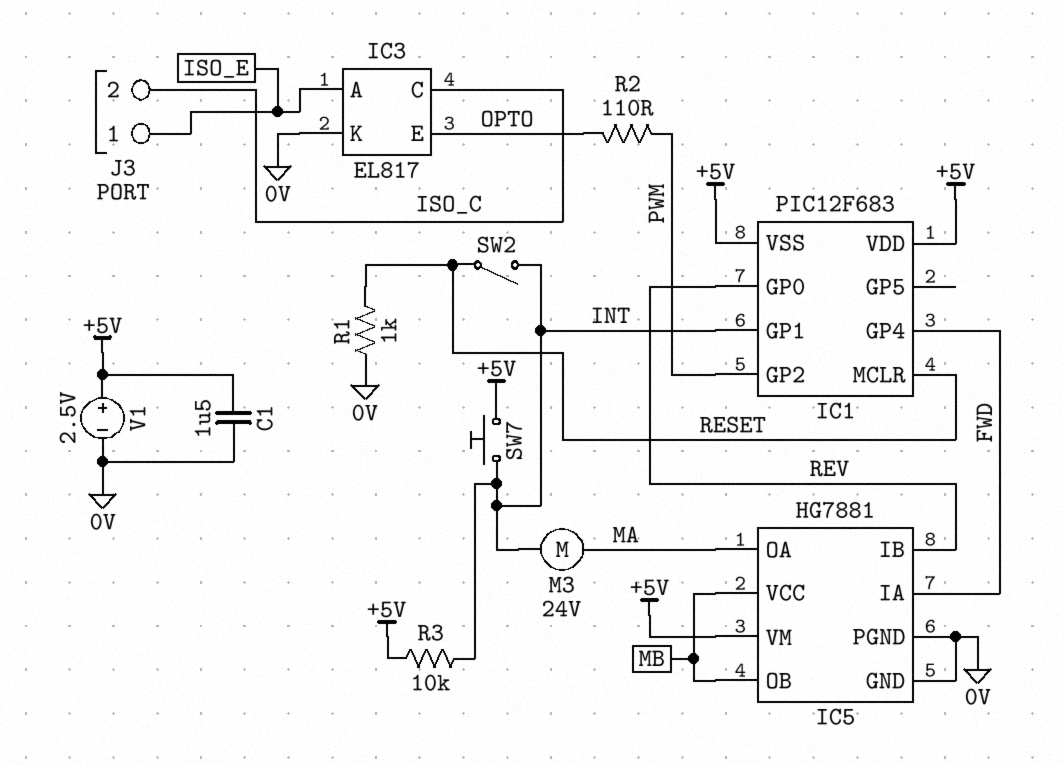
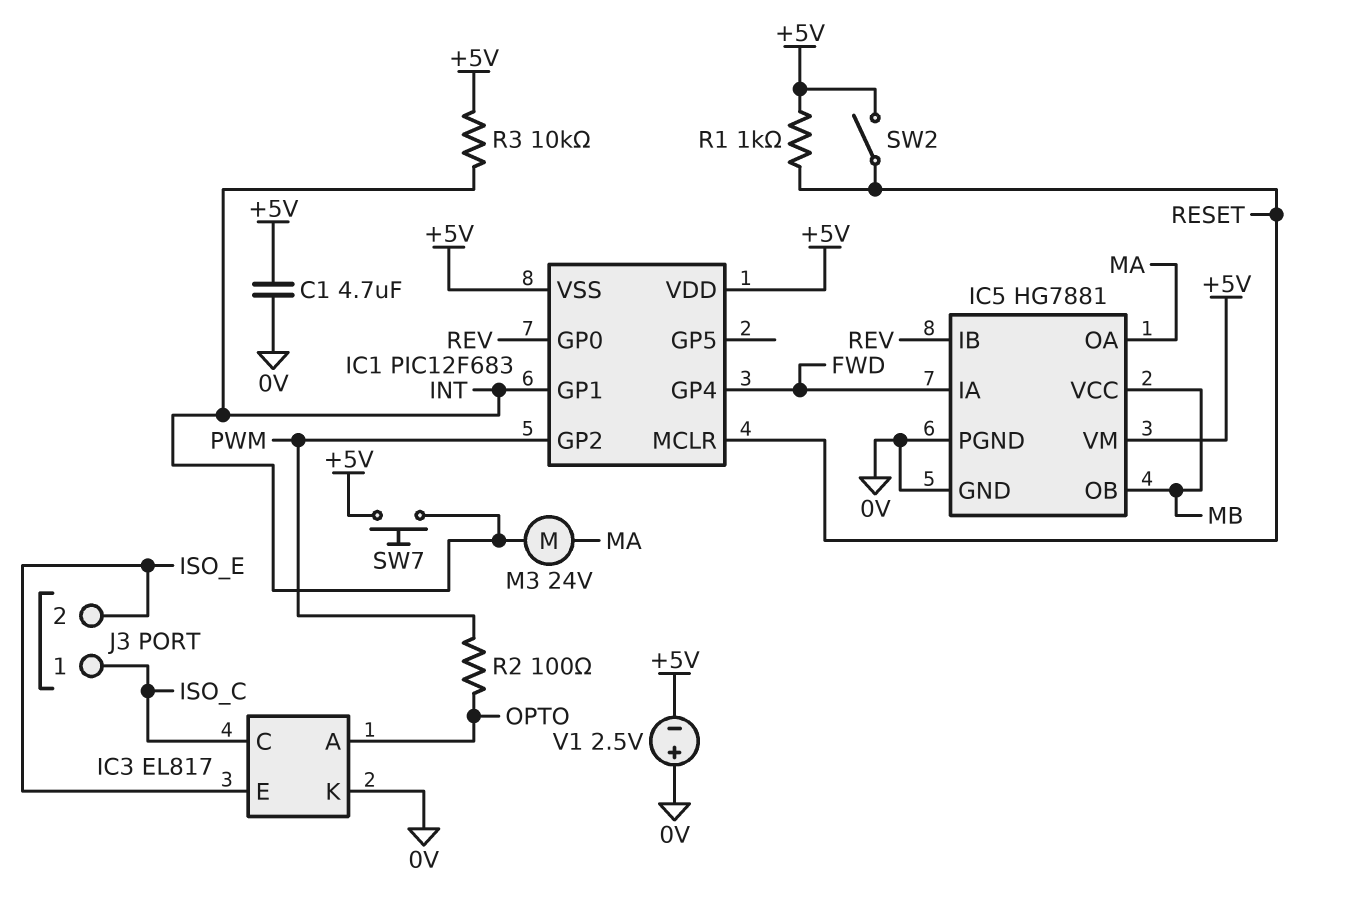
C1: 1.5uF (+5V, 0V) -> 4.7uF (+5V, 0V)
IC3 pin A: ISO_E -> OPTO
IC3 pin E: OPTO -> ISO_E
J3 pin 1: ISO_E -> ISO_C
J3 pin 2: ISO_C -> ISO_E
R1: 1k (0V, RESET) -> 1k (+5V, RESET)
R2: 110 (OPTO, PWM) -> 100 (OPTO, PWM)
SW2: switch (INT, RESET) -> switch (+5V, RESET)
V1: 2.5V (plus +5V, minus 0V) -> 2.5V (plus 0V, minus +5V)

